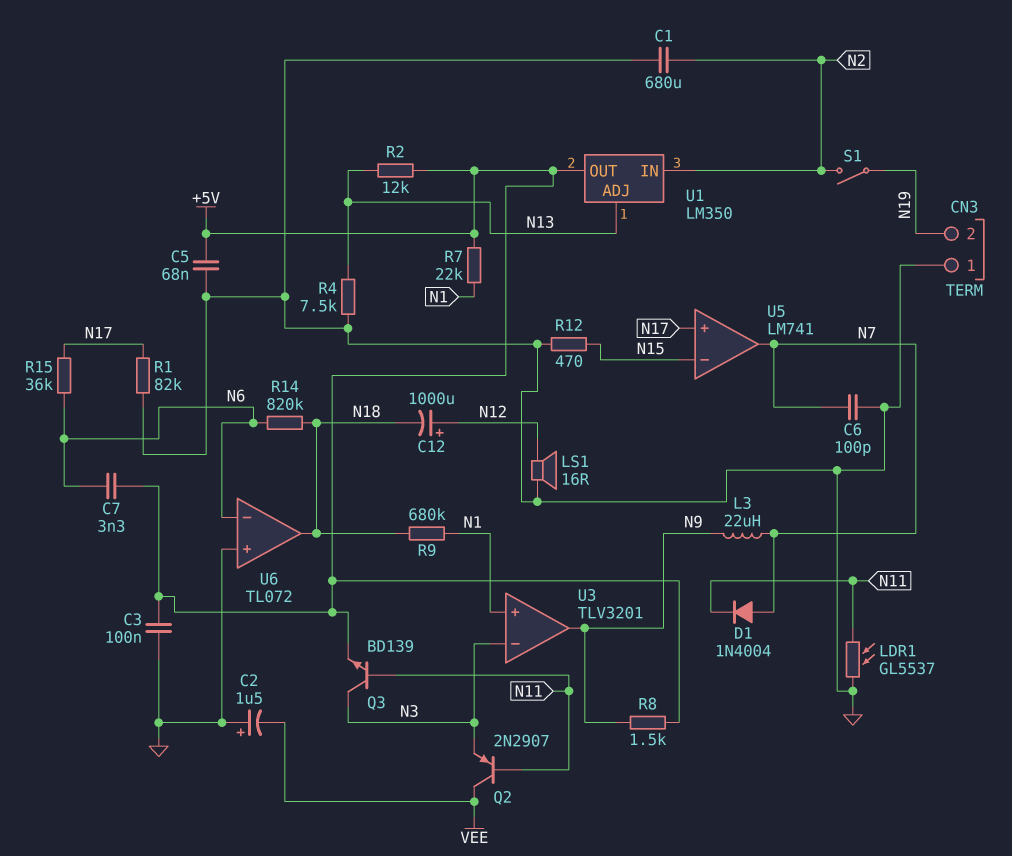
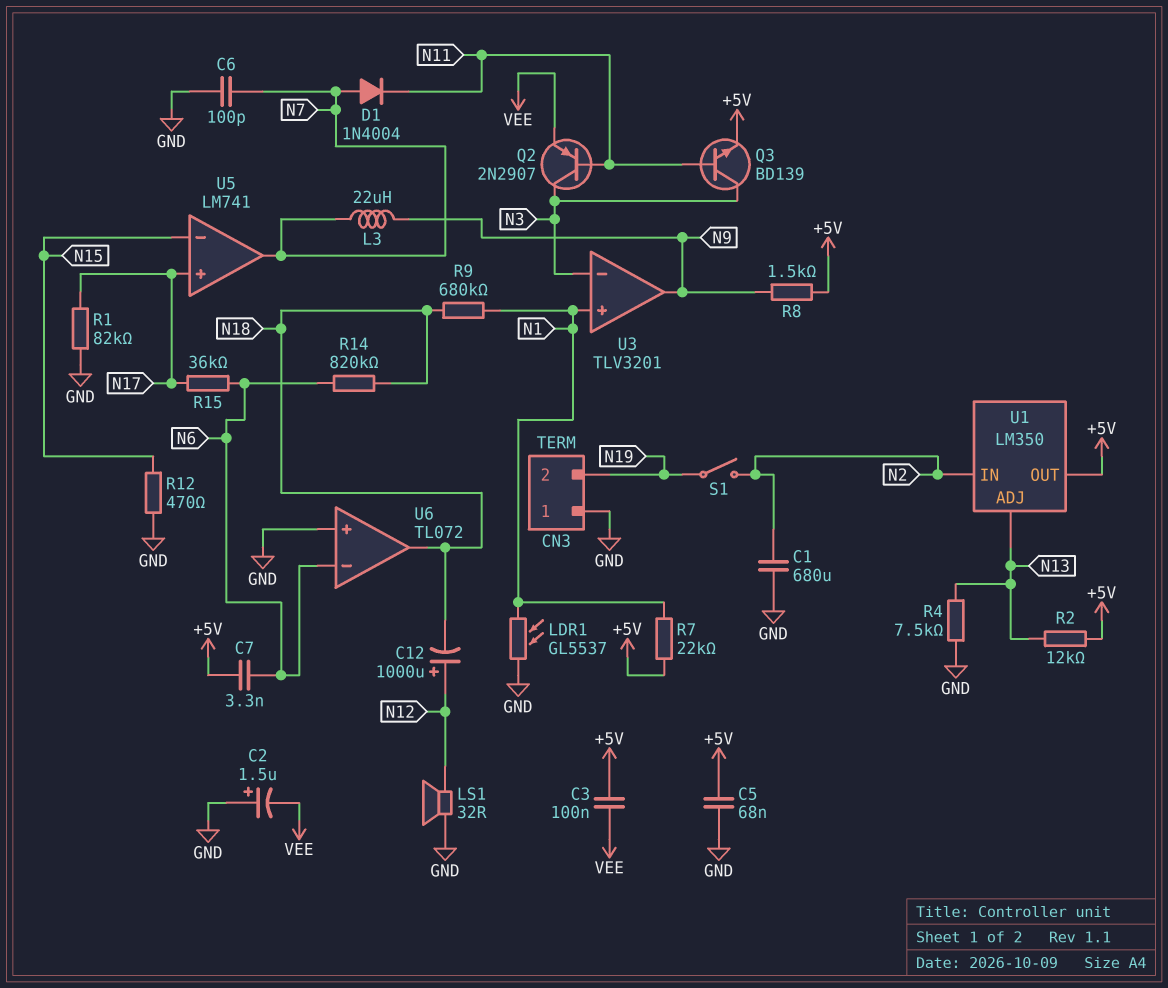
C3: 100nF (+5V, GND) -> 100nF (+5V, VEE)
LDR1: GL5537 (GND, N11) -> GL5537 (GND, N1)
LS1: speaker 16R (GND, N12) -> speaker 32R (GND, N12)
Q2: PNP 2N2907 (B N11, C VEE, E N3) -> PNP 2N2907 (B N11, C N3, E VEE)

